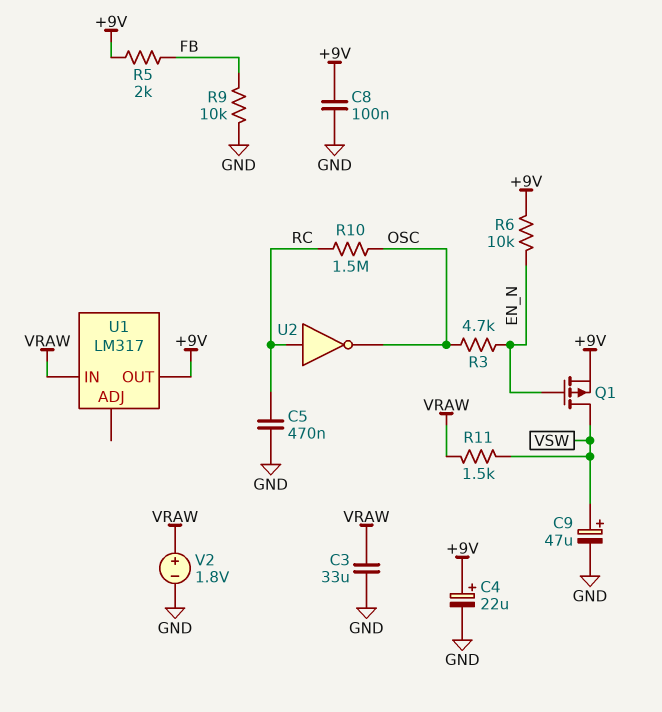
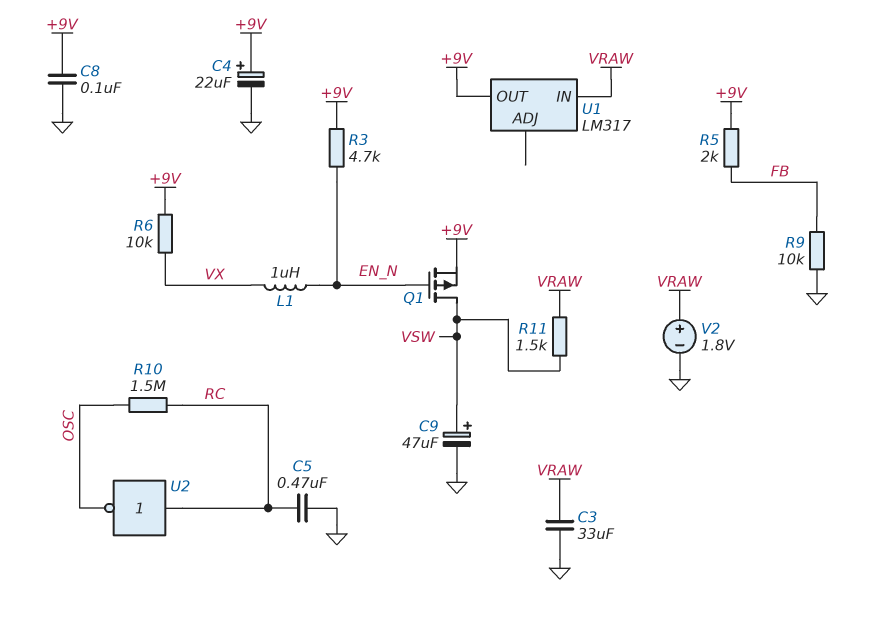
L1: none -> 1uH (EN_N, VX)
R3: 4.7k (EN_N, OSC) -> 4.7k (+9V, EN_N)
R6: 10k (+9V, EN_N) -> 10k (+9V, VX)

